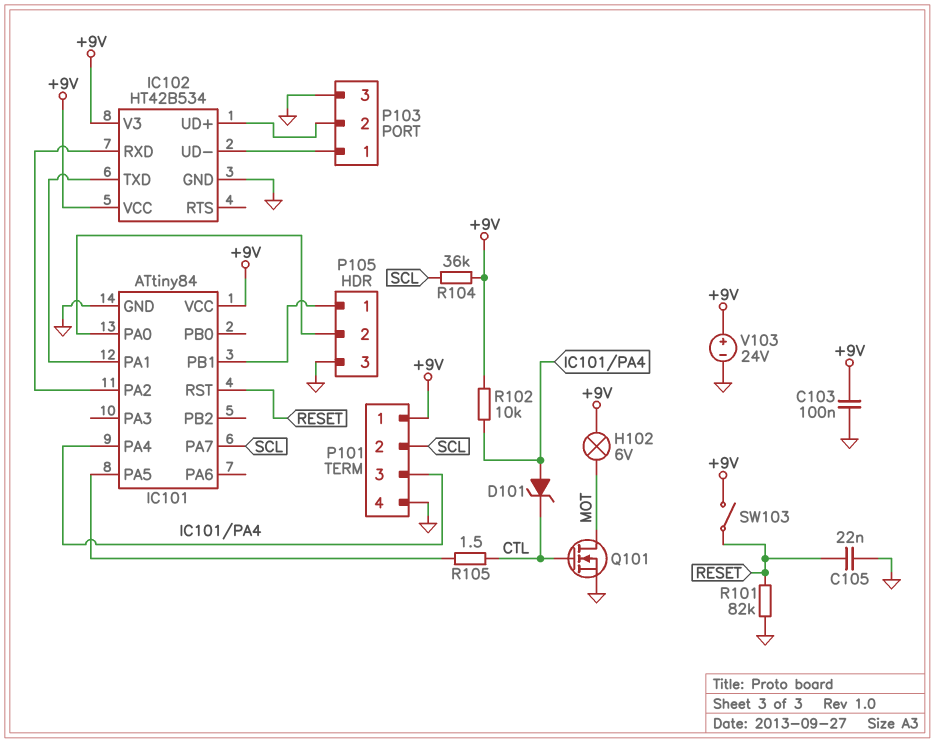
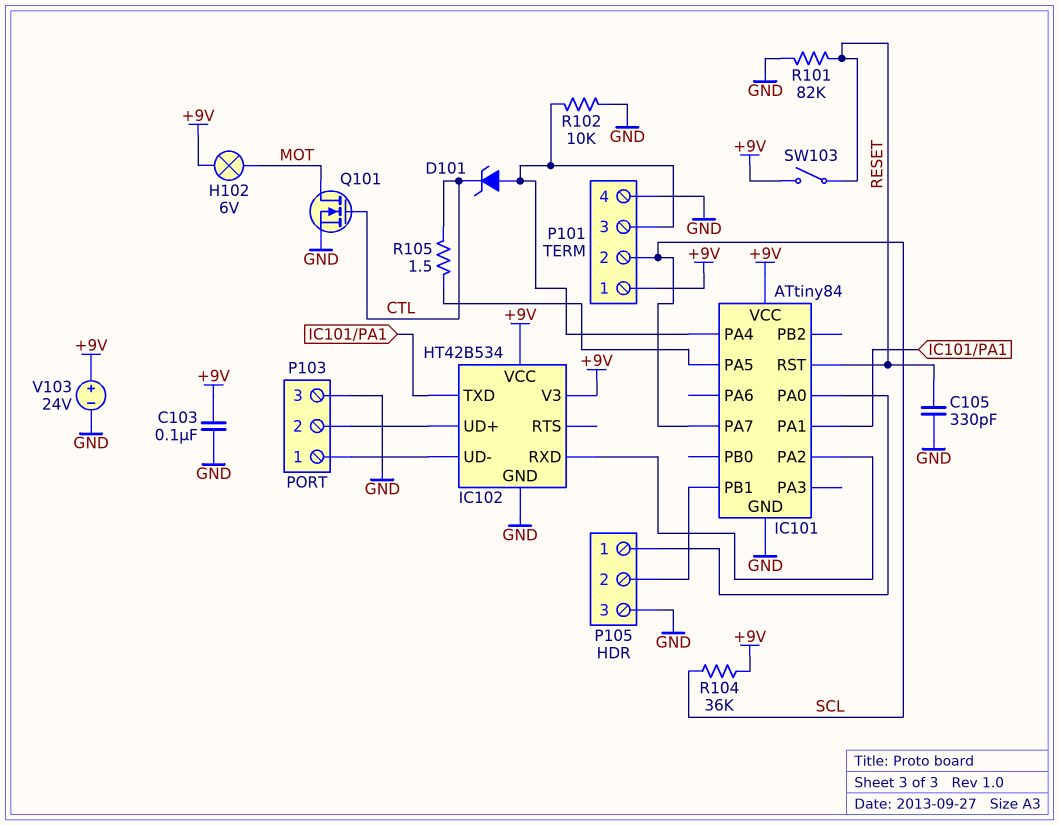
C105: 22nF (GND, RESET) -> 330pF (GND, RESET)
P105 pin 1: IC101/PB1 -> IC101/PA0
P105 pin 2: IC101/PA0 -> IC101/PB1
R102: 10k (+9V, IC101/PA4) -> 10k (GND, IC101/PA4)

